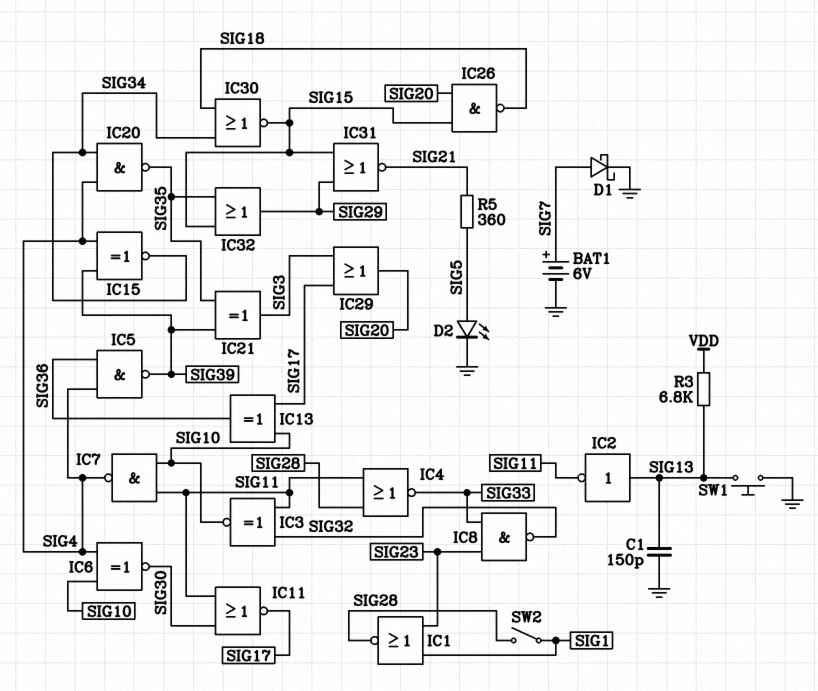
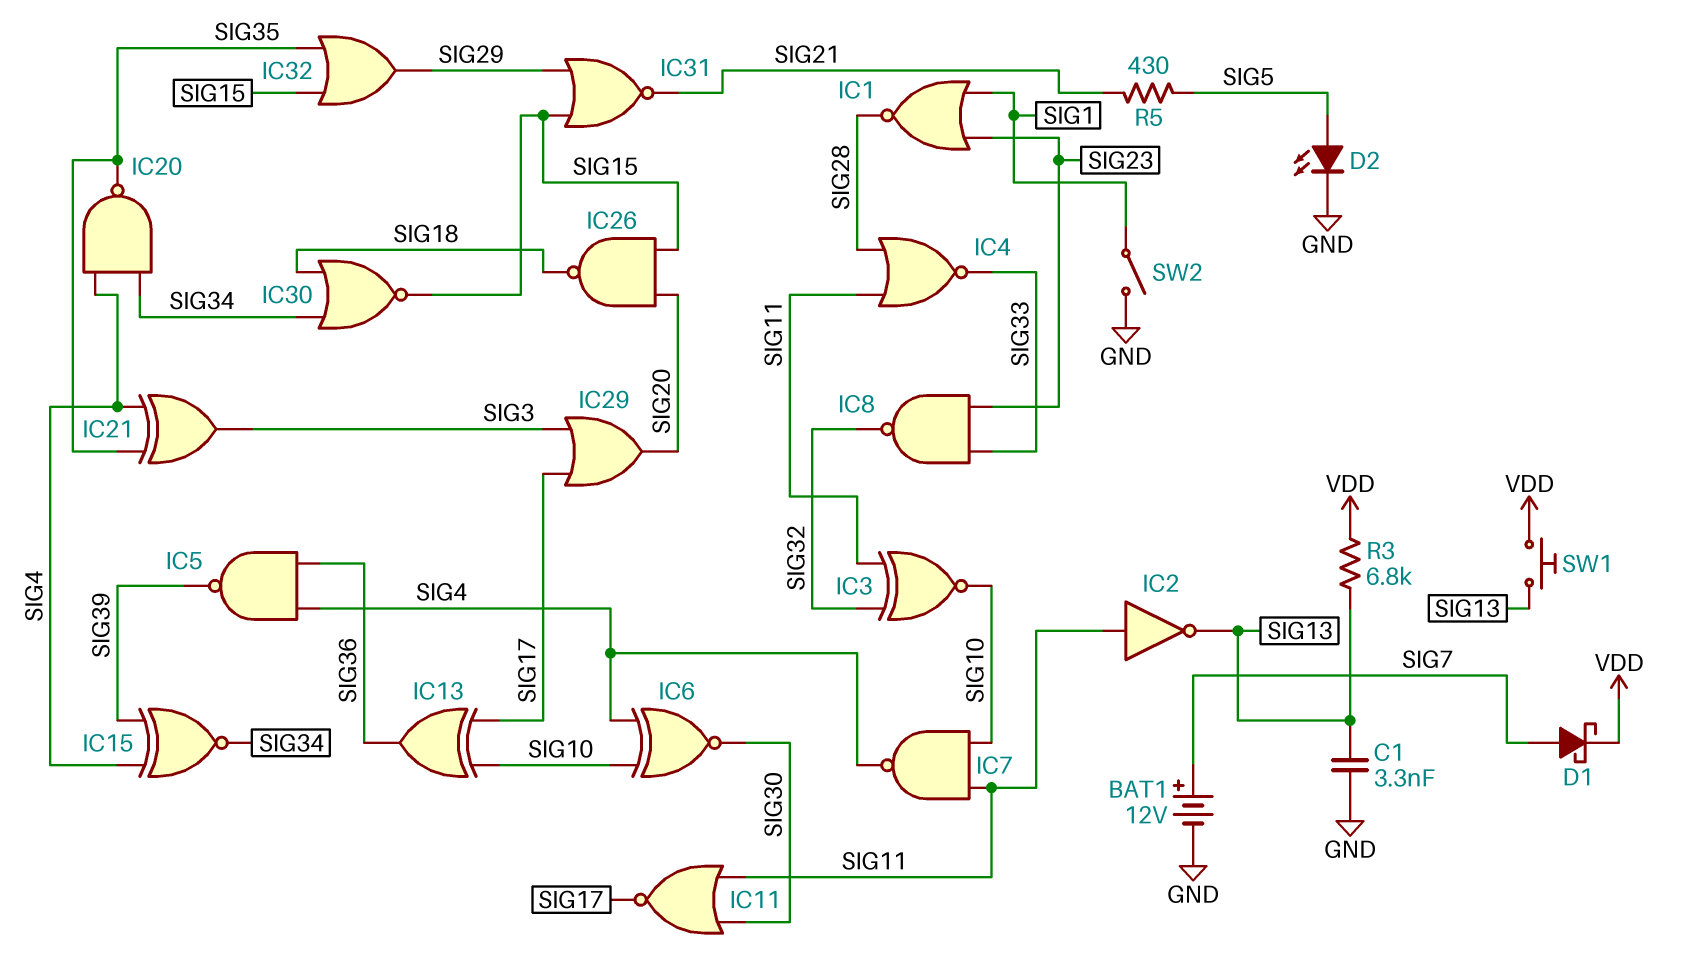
BAT1: 6V (plus SIG7, minus GND) -> 12V (plus SIG7, minus GND)
C1: 150pF (GND, SIG13) -> 3.3nF (GND, SIG13)
D1: schottky (A SIG7, K GND) -> schottky (A SIG7, K VDD)
IC2: NOT (in SIG13, out SIG11) -> NOT (in SIG11, out SIG13)
IC21: XOR (in SIG35, in SIG39, out SIG3) -> XOR (in SIG4, in SIG35, out SIG3)
R5: 360 (SIG5, SIG21) -> 430 (SIG5, SIG21)
SW1: button (GND, SIG13) -> button (SIG13, VDD)
SW2: switch (SIG1, SIG28) -> switch (GND, SIG1)

